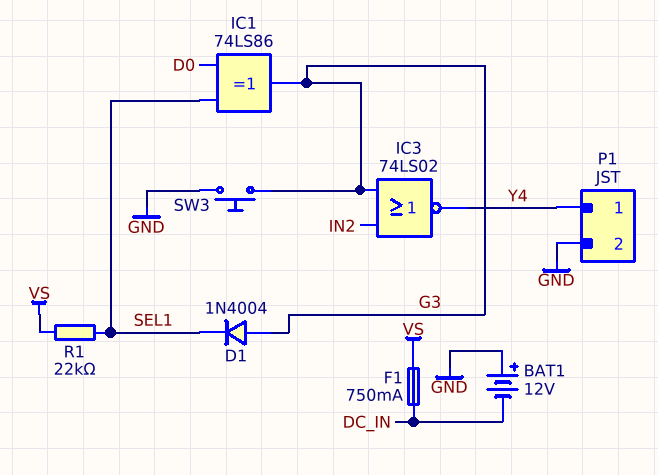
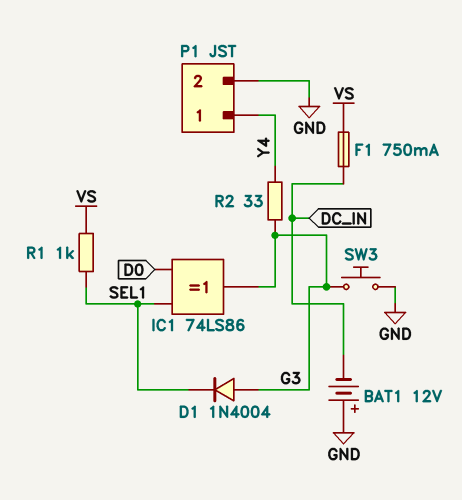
IC3: NOR 74LS02 (in G3, in IN2, out Y4) -> none
R1: 22k (SEL1, VS) -> 1k (SEL1, VS)
R2: none -> 33 (G3, Y4)

